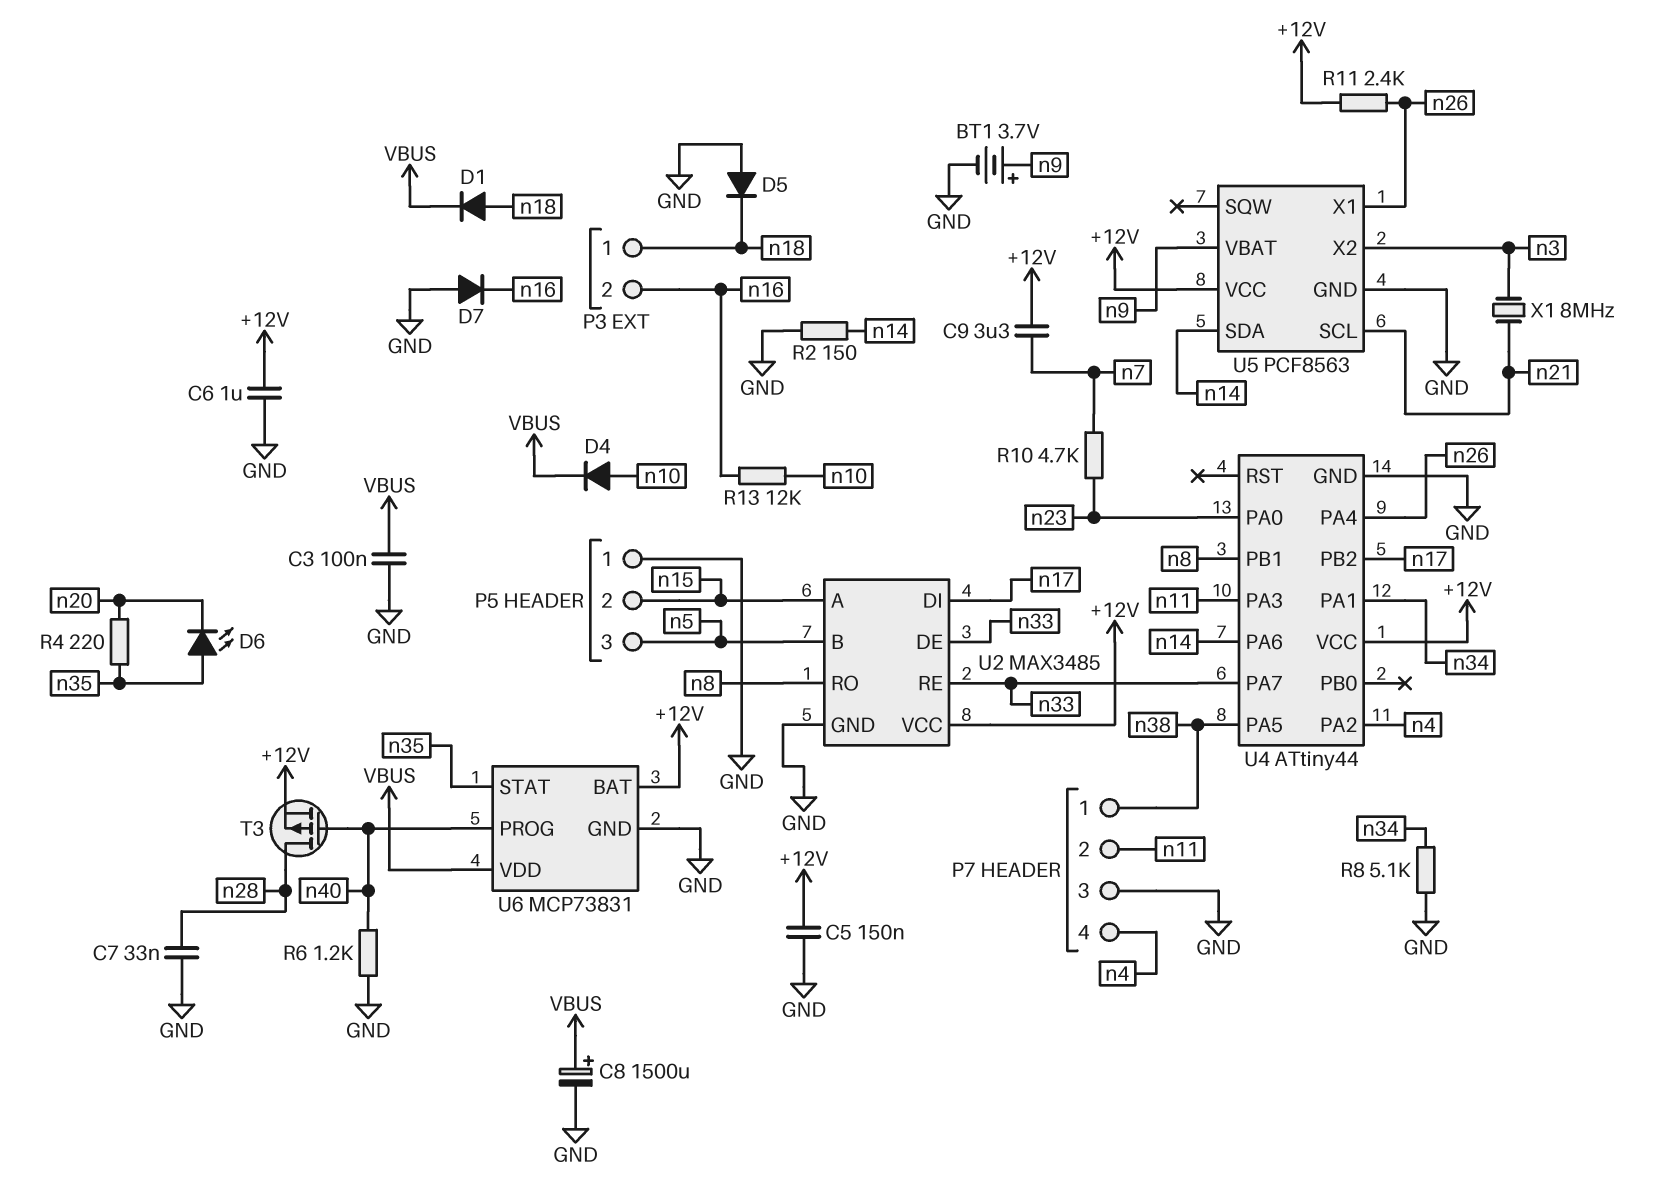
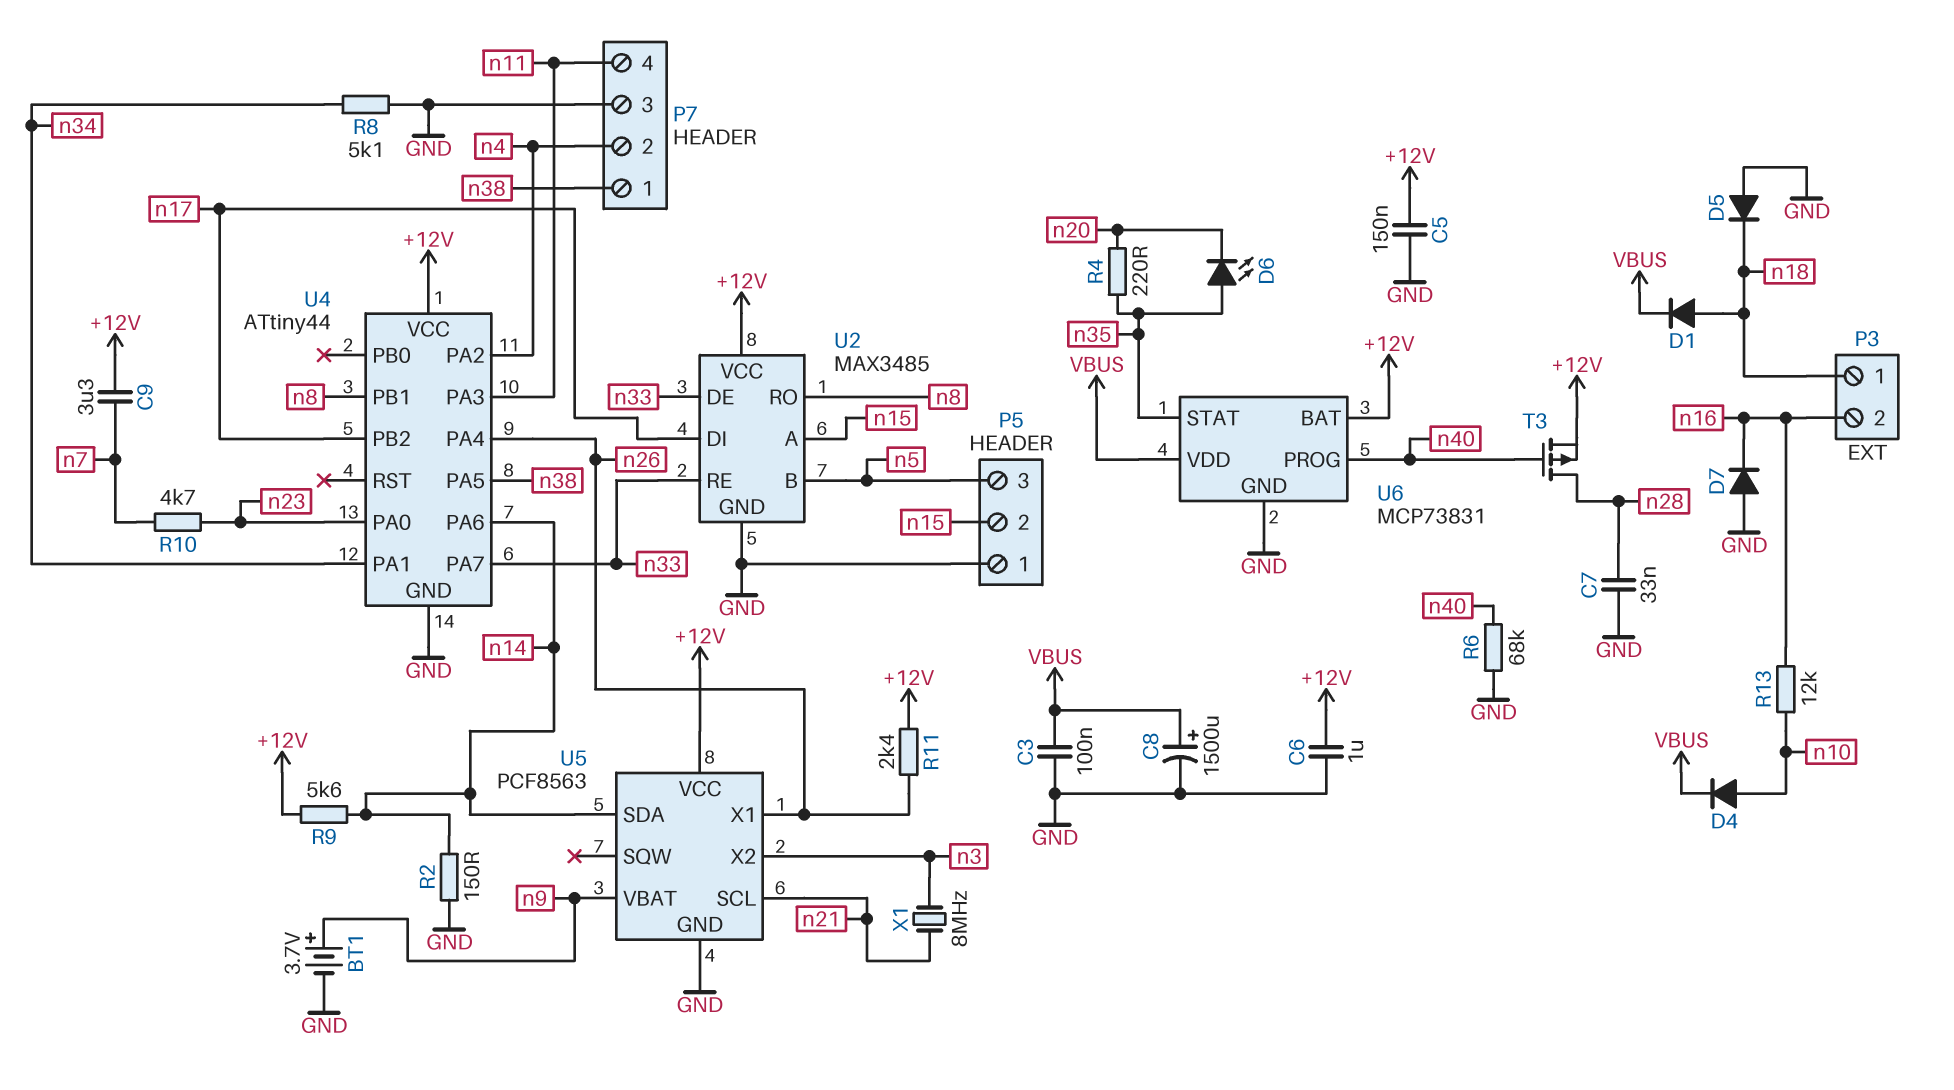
P7 pin 2: n11 -> n4
P7 pin 4: n4 -> n11
R6: 1.2k (GND, n40) -> 68k (GND, n40)
R9: none -> 5.6k (+12V, n14)

